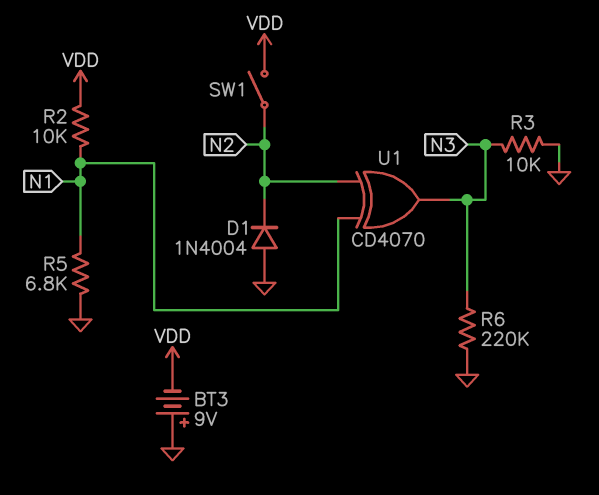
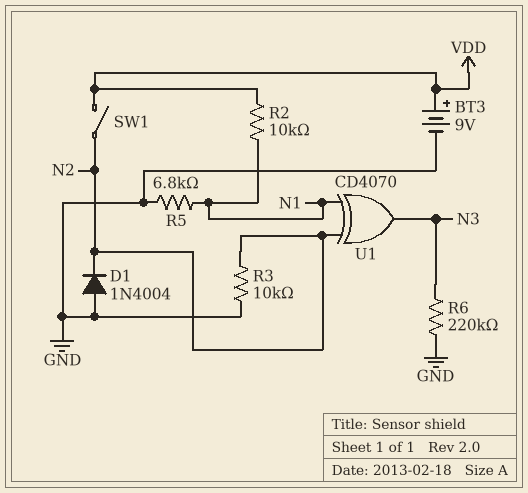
BT3: 9V (plus GND, minus VDD) -> 9V (plus VDD, minus GND)
R3: 10k (GND, N3) -> 10k (GND, N2)

